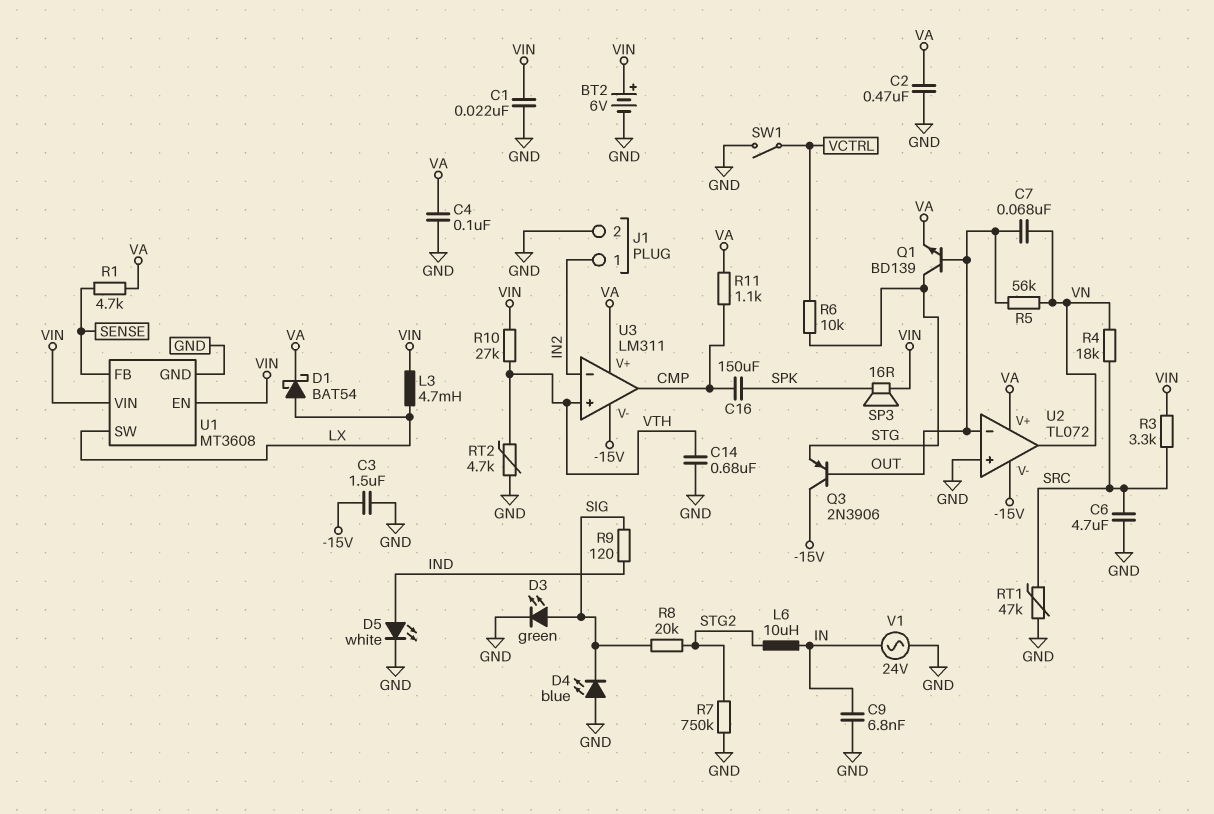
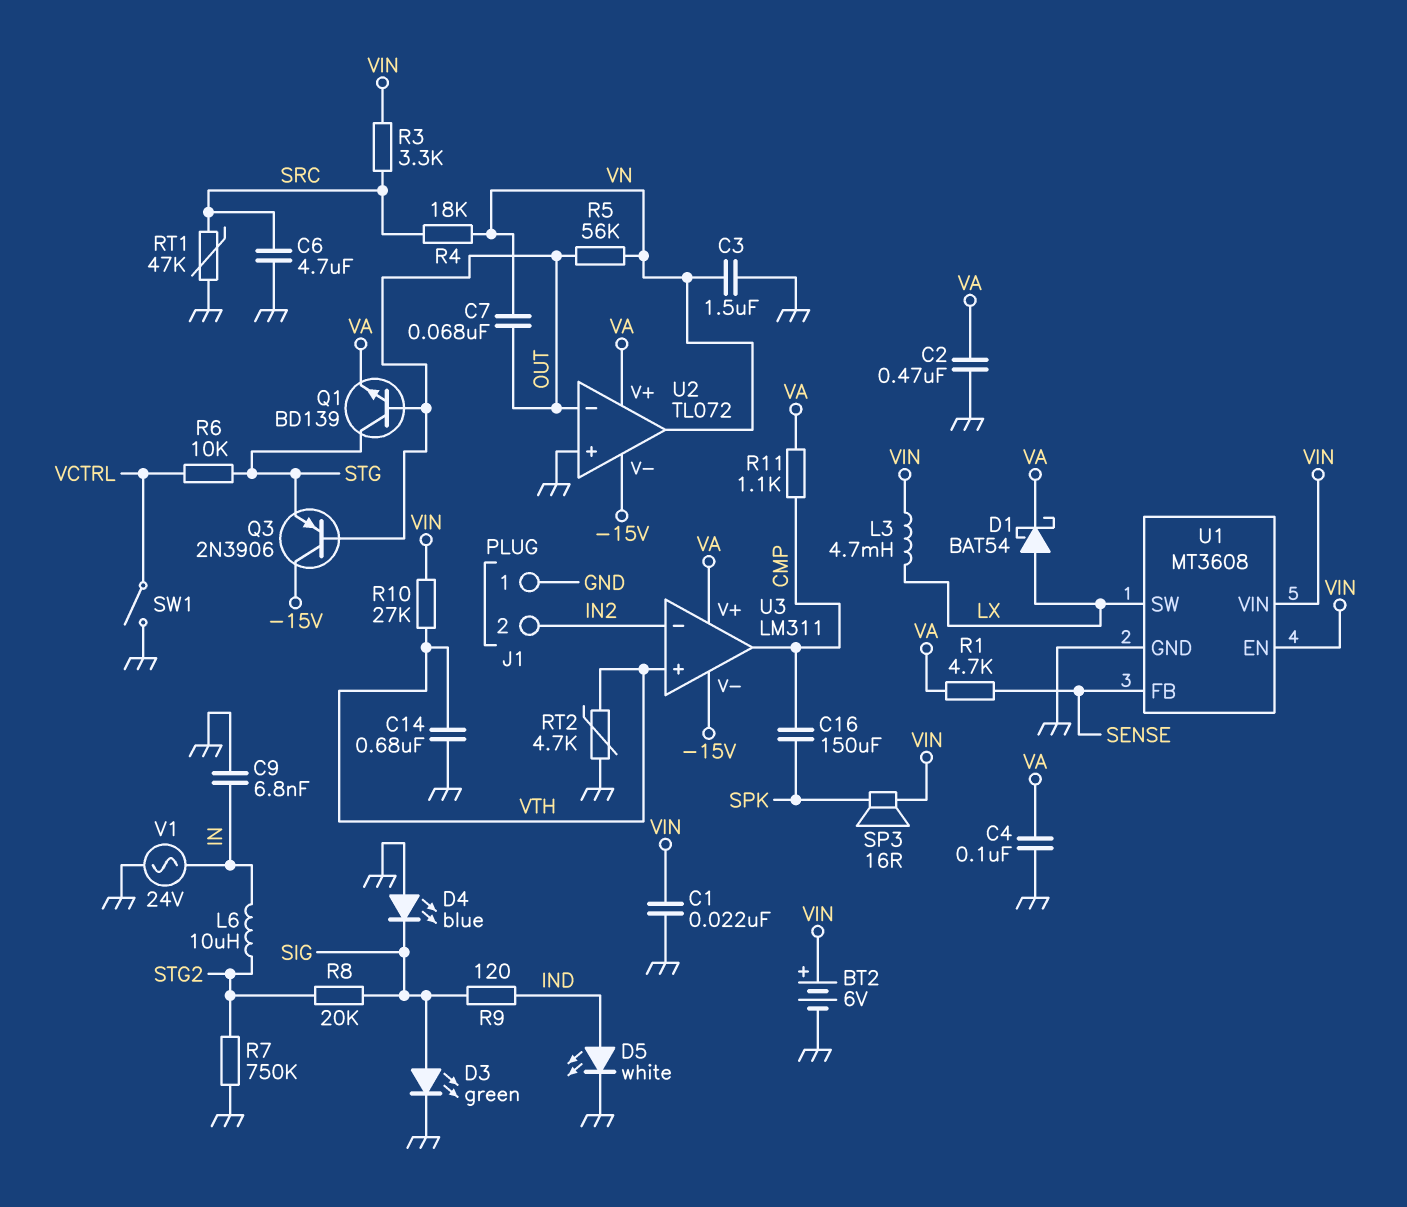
C3: 1.5uF (-15V, GND) -> 1.5uF (GND, VN)
J1 pin 1: IN2 -> GND
J1 pin 2: GND -> IN2

